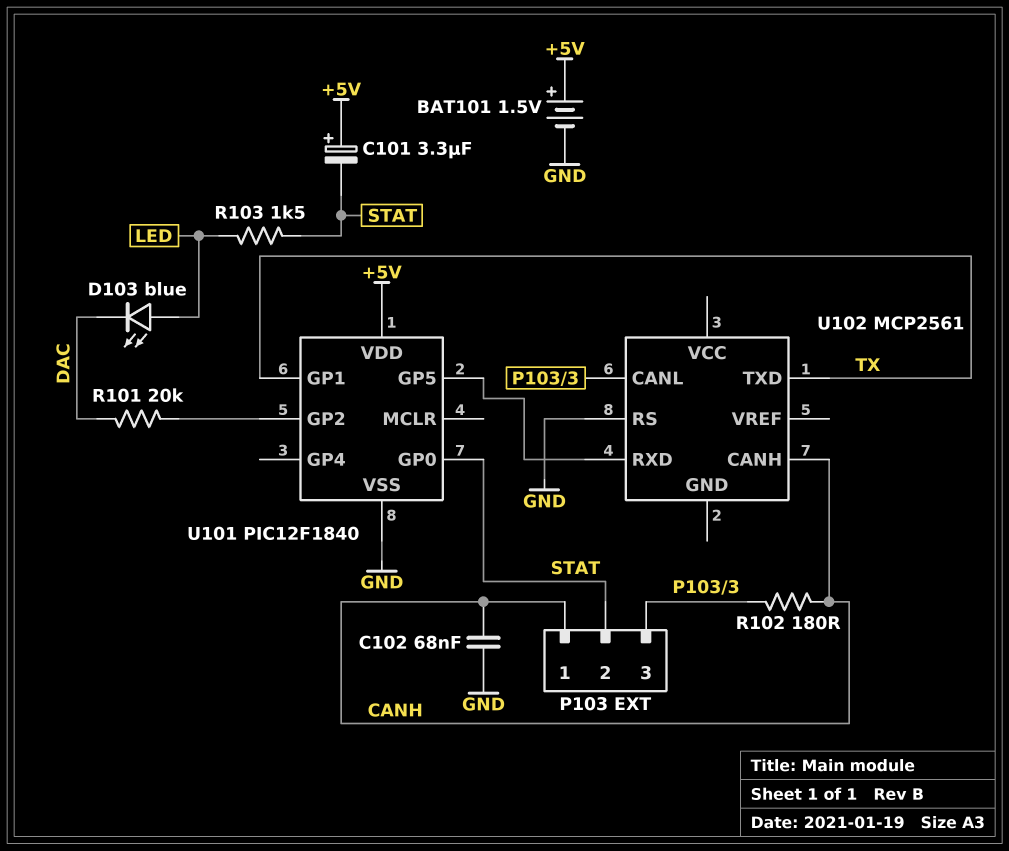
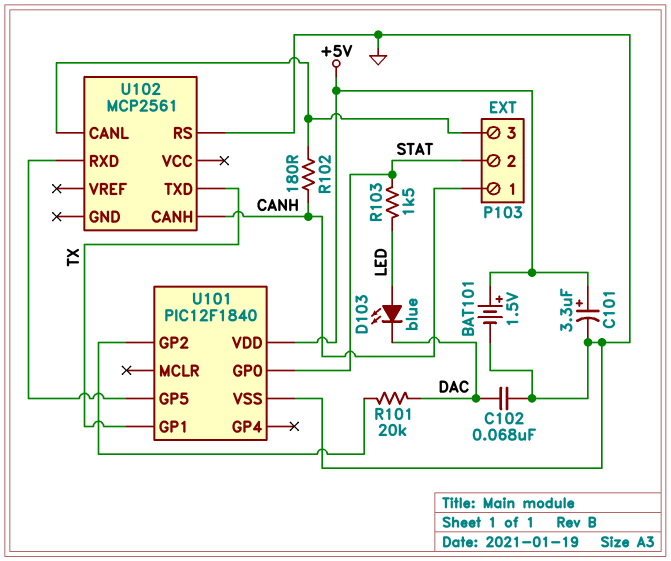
C101: 3.3uF (plus +5V, minus STAT) -> 3.3uF (plus +5V, minus GND)
C102: 68nF (CANH, GND) -> 68nF (DAC, GND)

